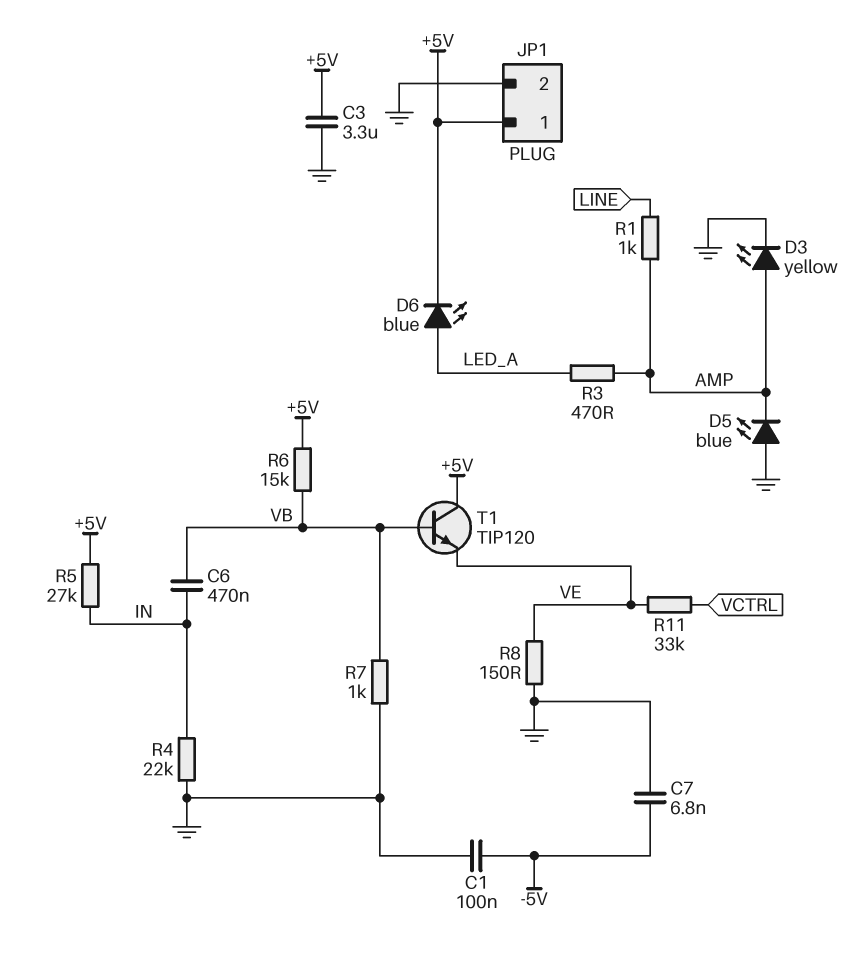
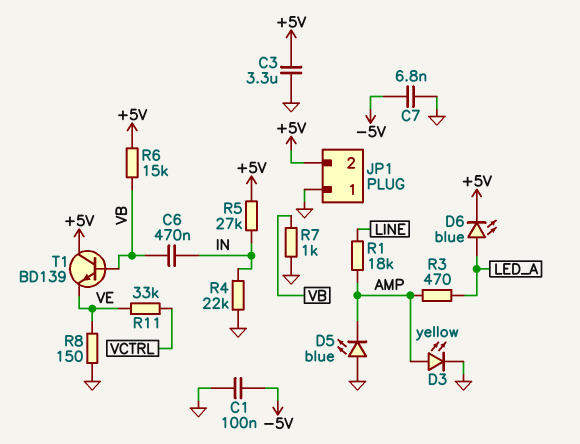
JP1 pin 1: +5V -> GND
JP1 pin 2: GND -> +5V
R1: 1k (AMP, LINE) -> 18k (AMP, LINE)
T1: NPN TIP120 (B VB, C +5V, E VE) -> NPN BD139 (B VB, C +5V, E VE)

